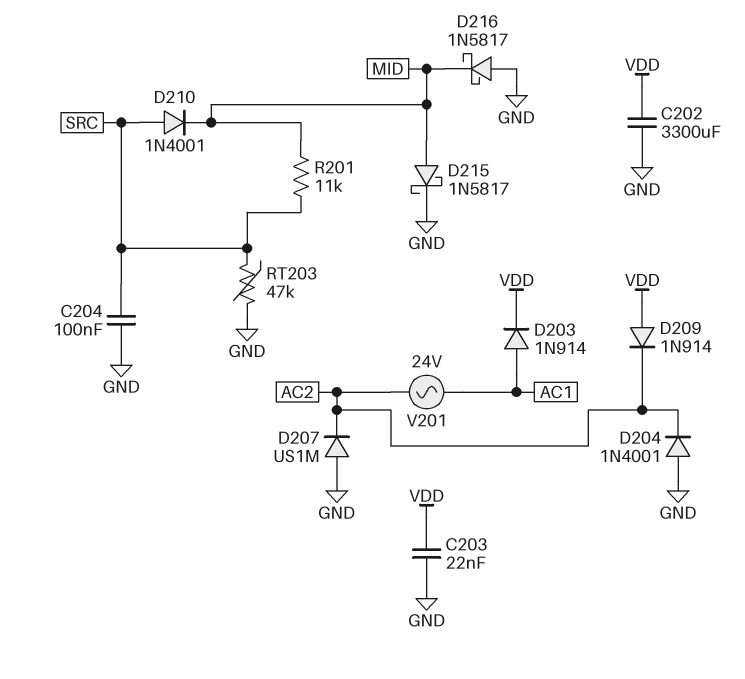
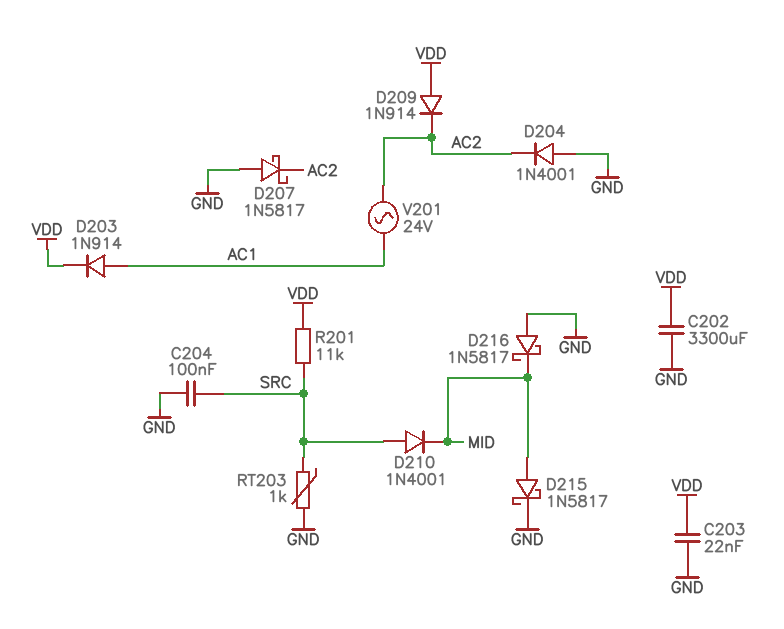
D207: diode US1M (A GND, K AC2) -> schottky 1N5817 (A GND, K AC2)
R201: 11k (MID, SRC) -> 11k (SRC, VDD)
RT203: 47k (GND, SRC) -> 1k (GND, SRC)

